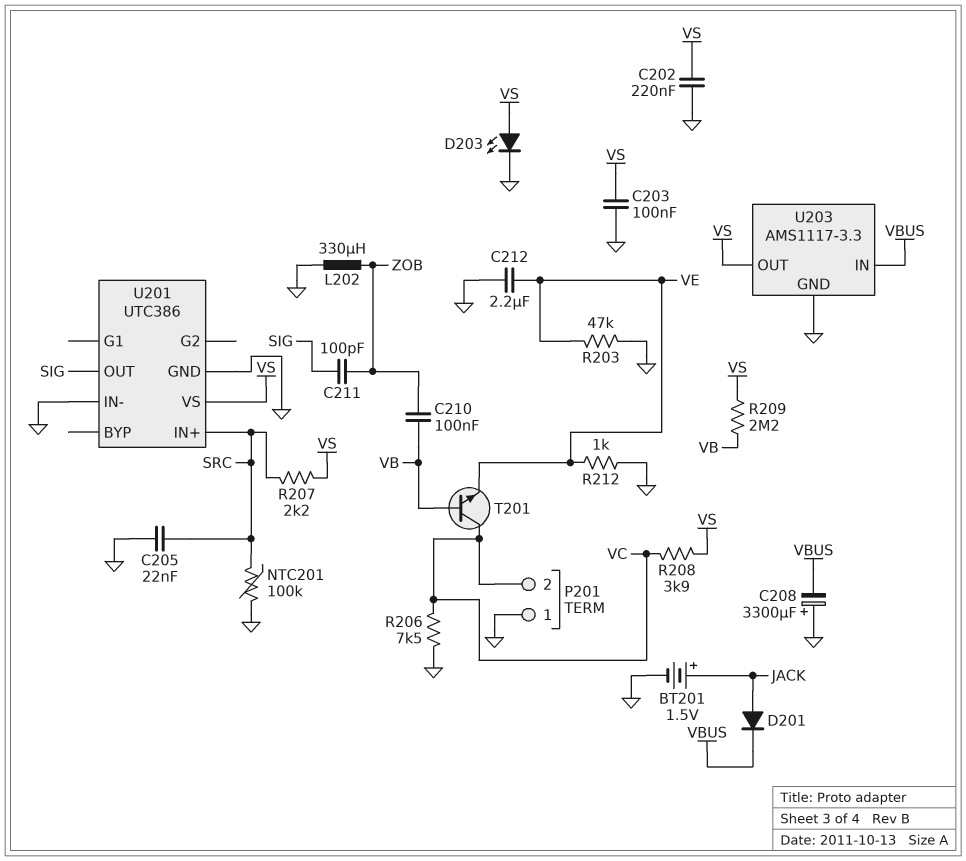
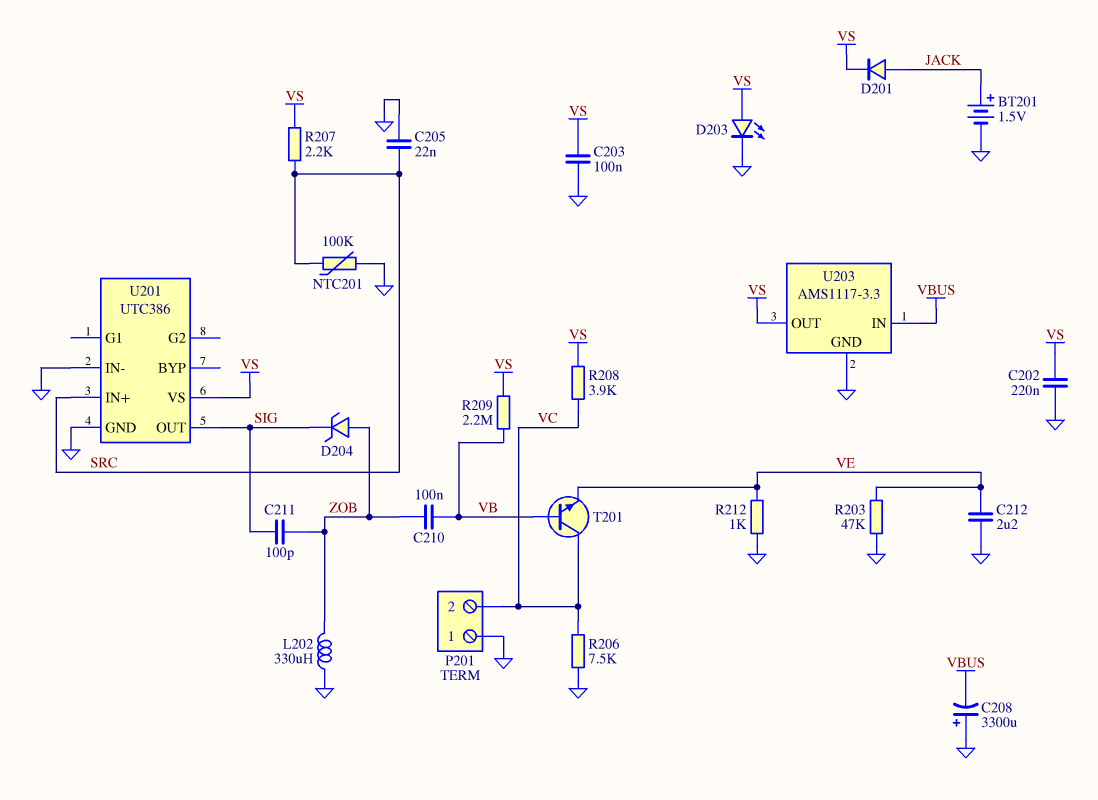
D201: diode (A JACK, K VBUS) -> diode (A JACK, K VS)
D204: none -> zener (A ZOB, K SIG)

